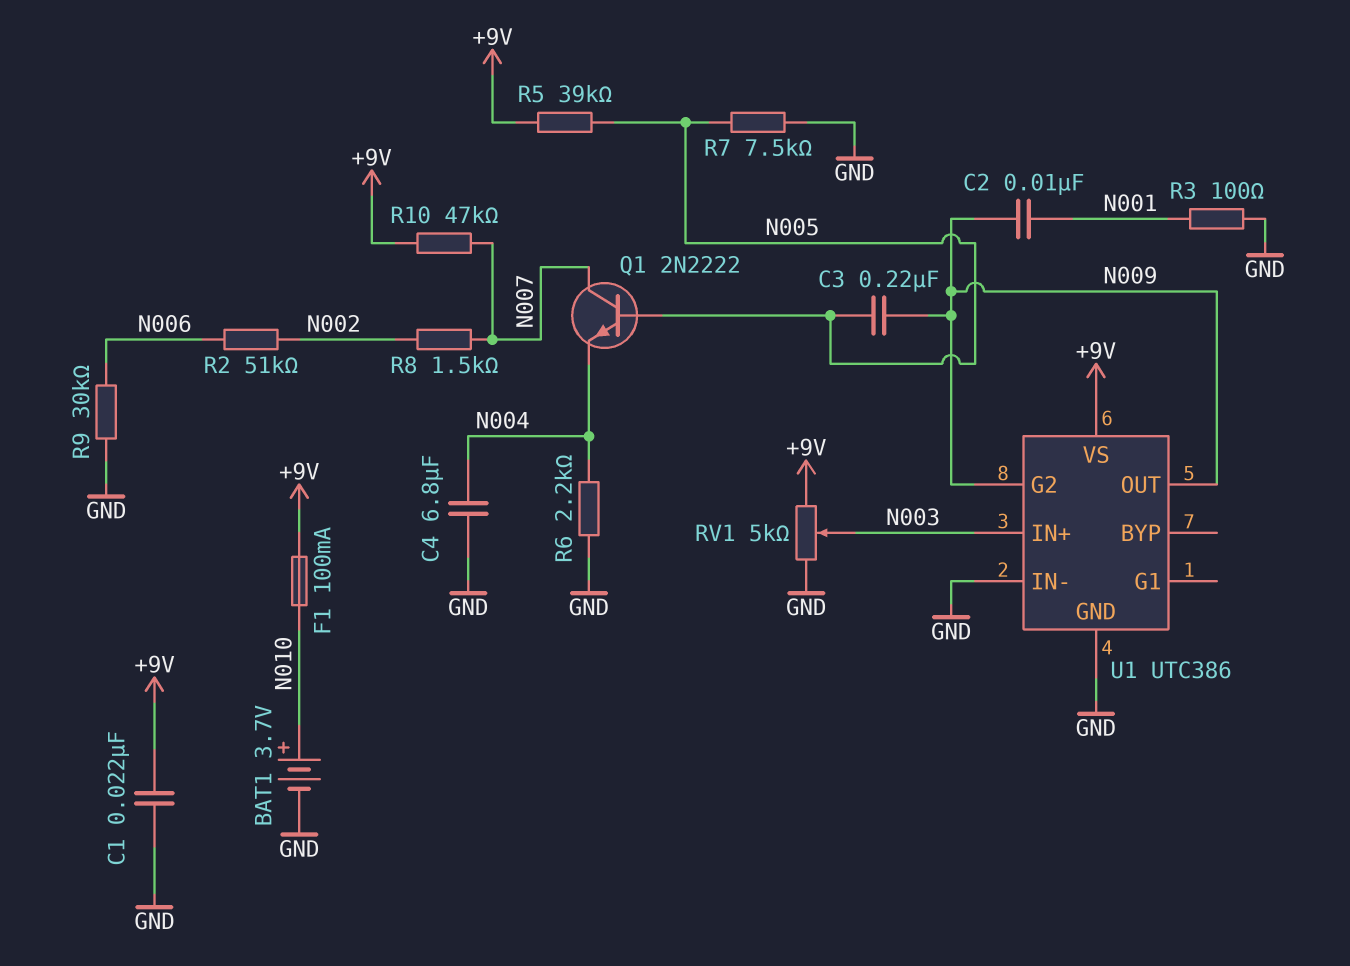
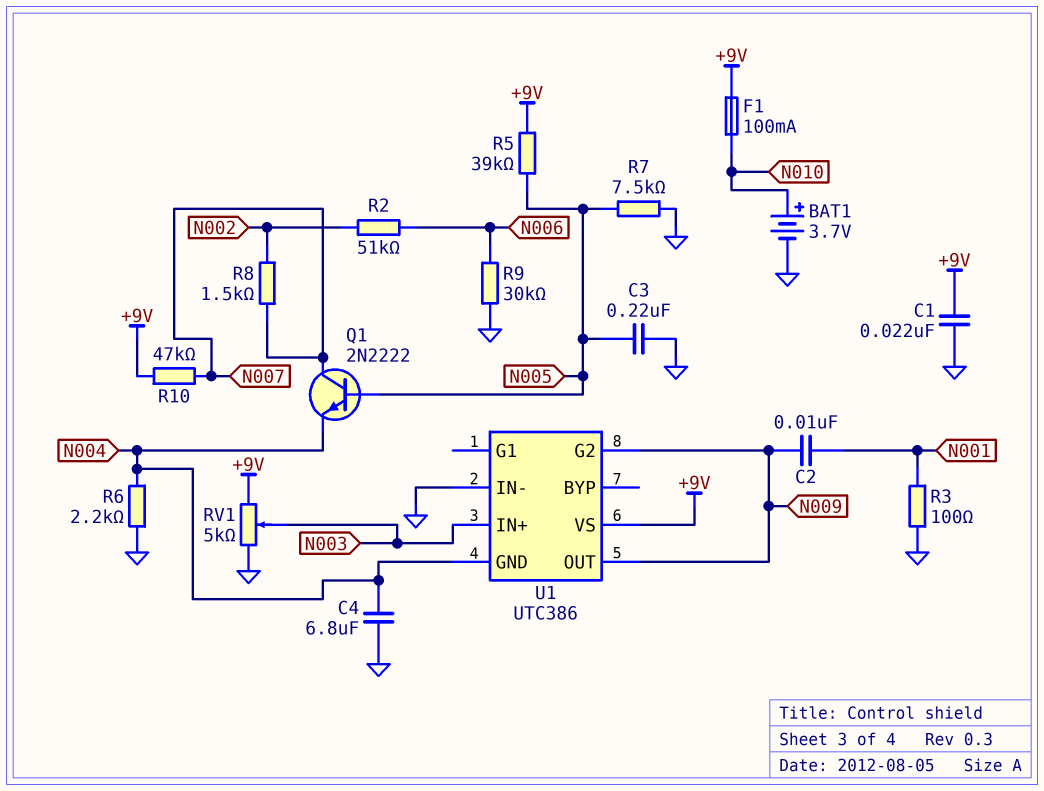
C3: 220nF (N005, N009) -> 220nF (GND, N005)
U1 pin GND: GND -> N004

